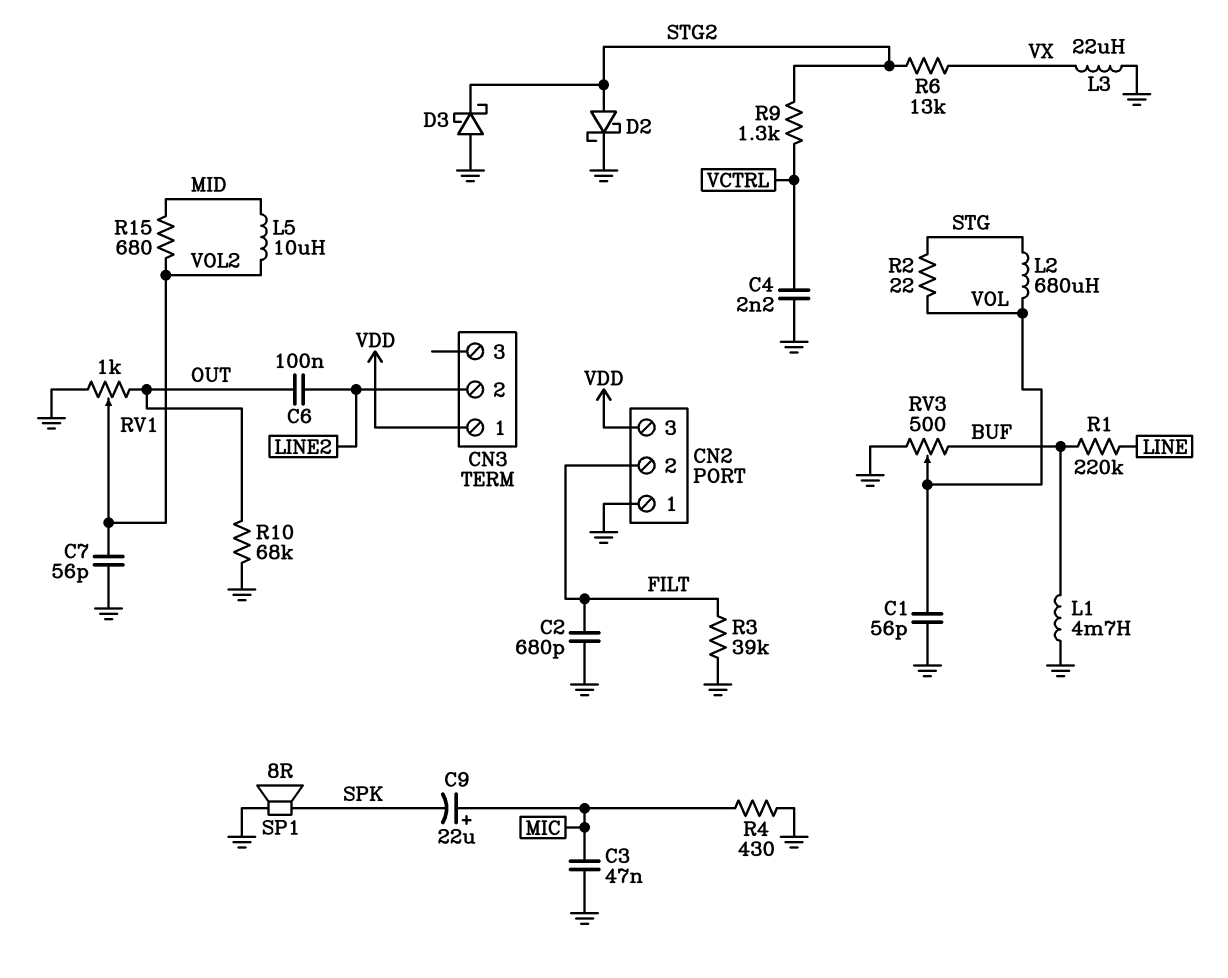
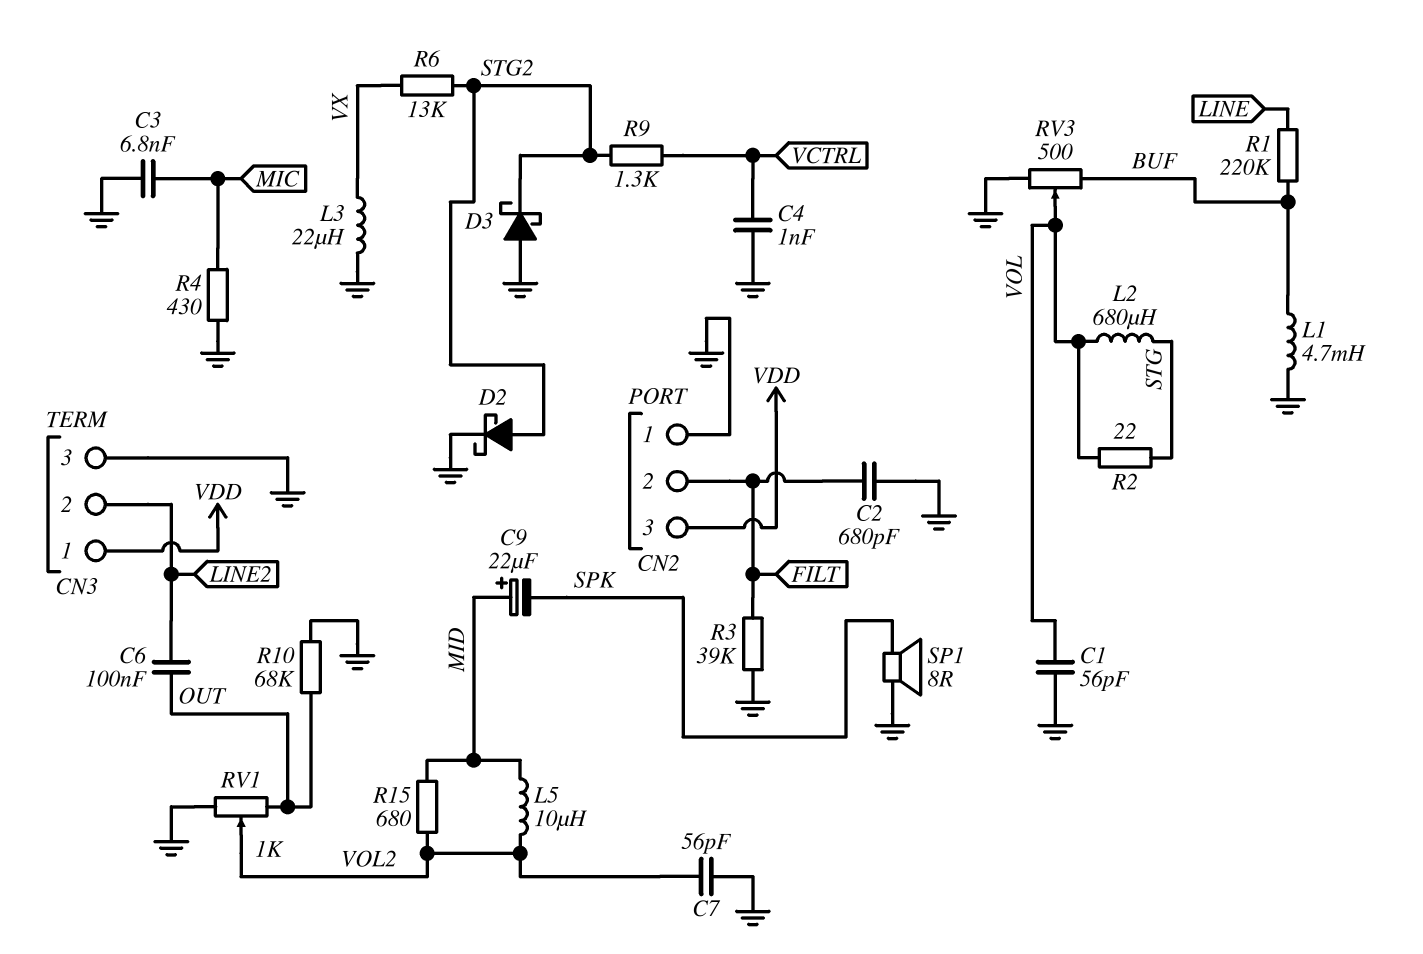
C3: 47nF (GND, MIC) -> 6.8nF (GND, MIC)
C4: 2.2nF (GND, VCTRL) -> 1nF (GND, VCTRL)
C9: 22uF (plus MIC, minus SPK) -> 22uF (plus MID, minus SPK)
CN3 pin 3: none -> GND

